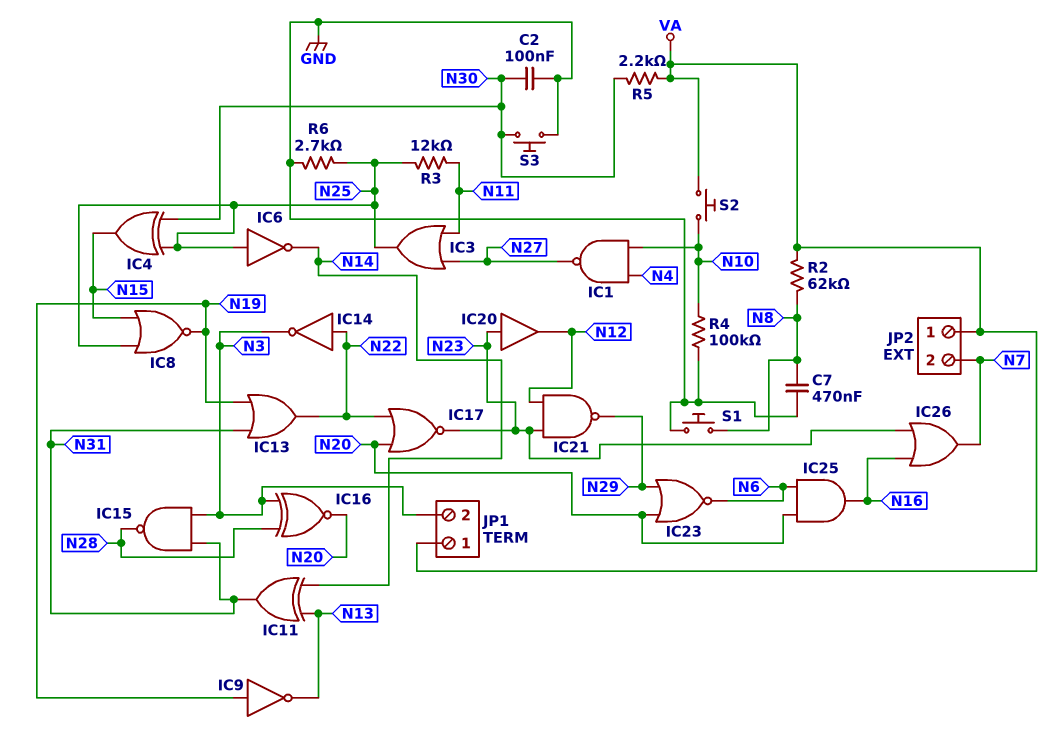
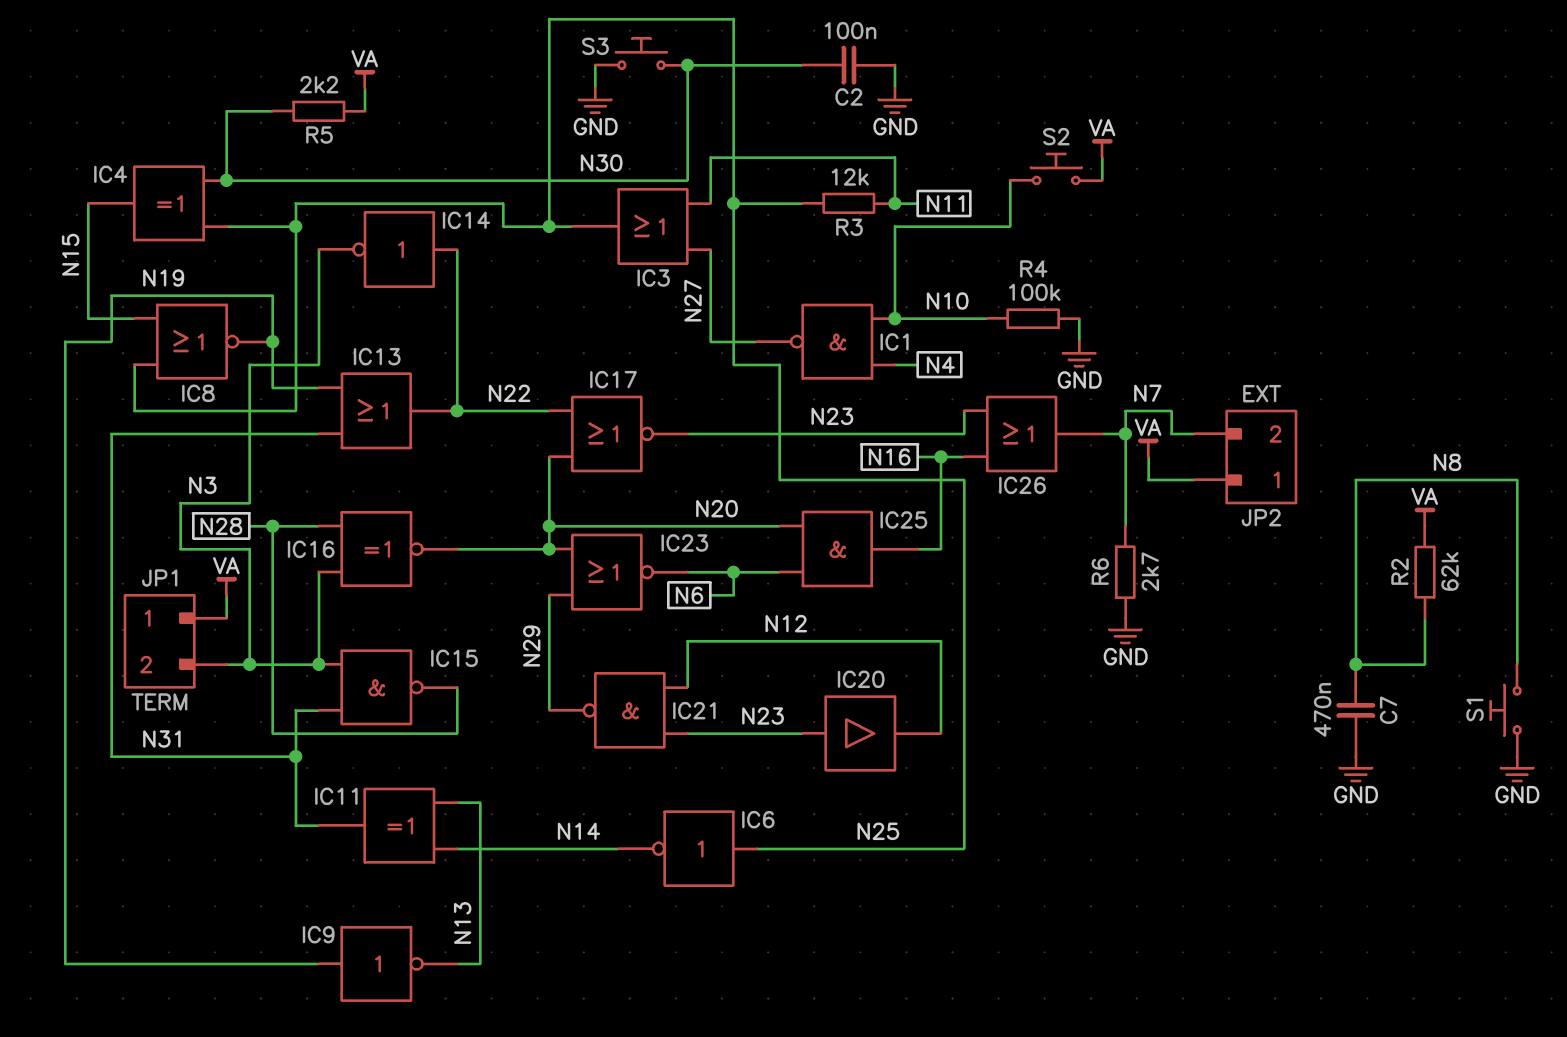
R6: 2.7k (GND, N25) -> 2.7k (GND, N7)

